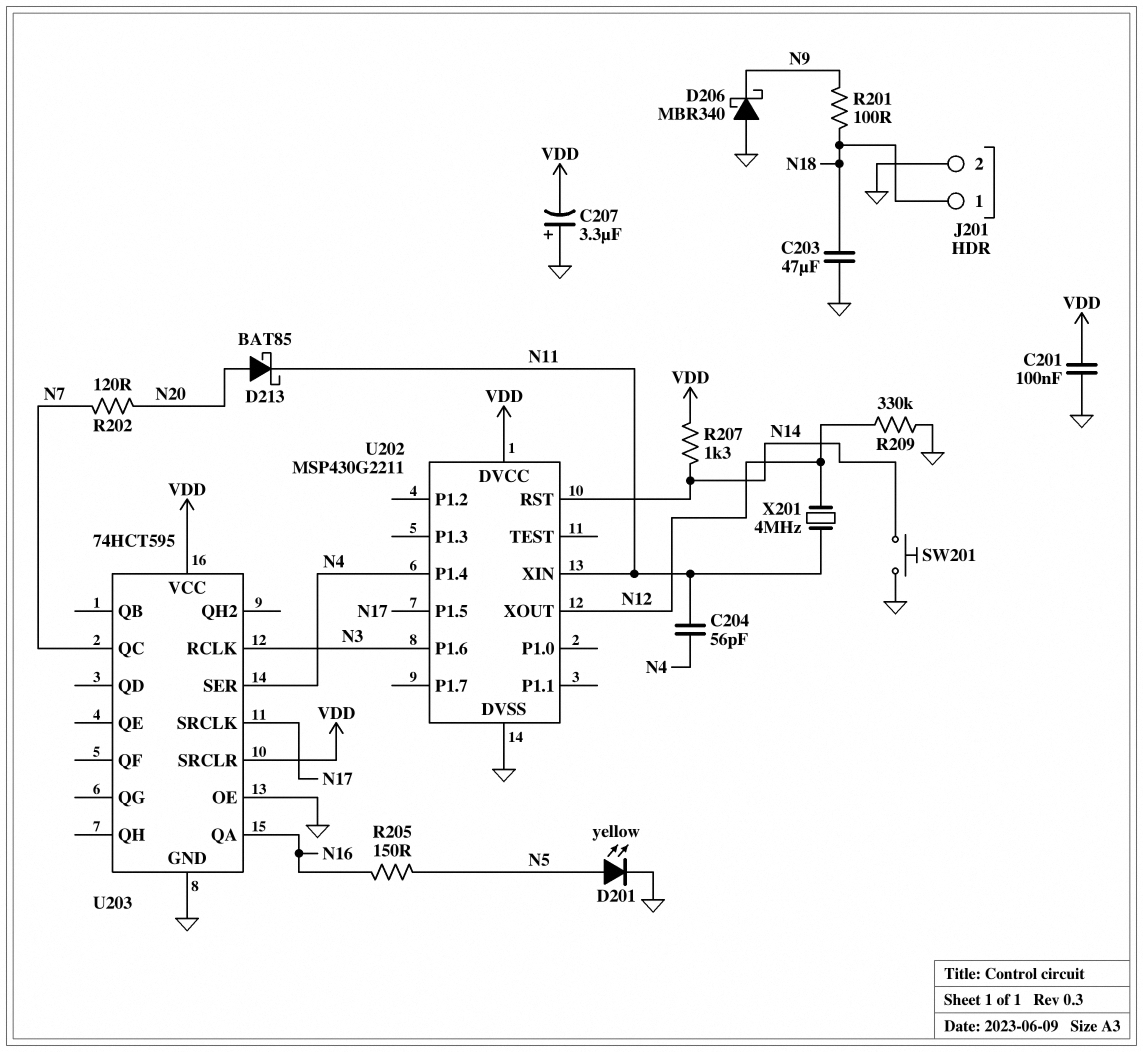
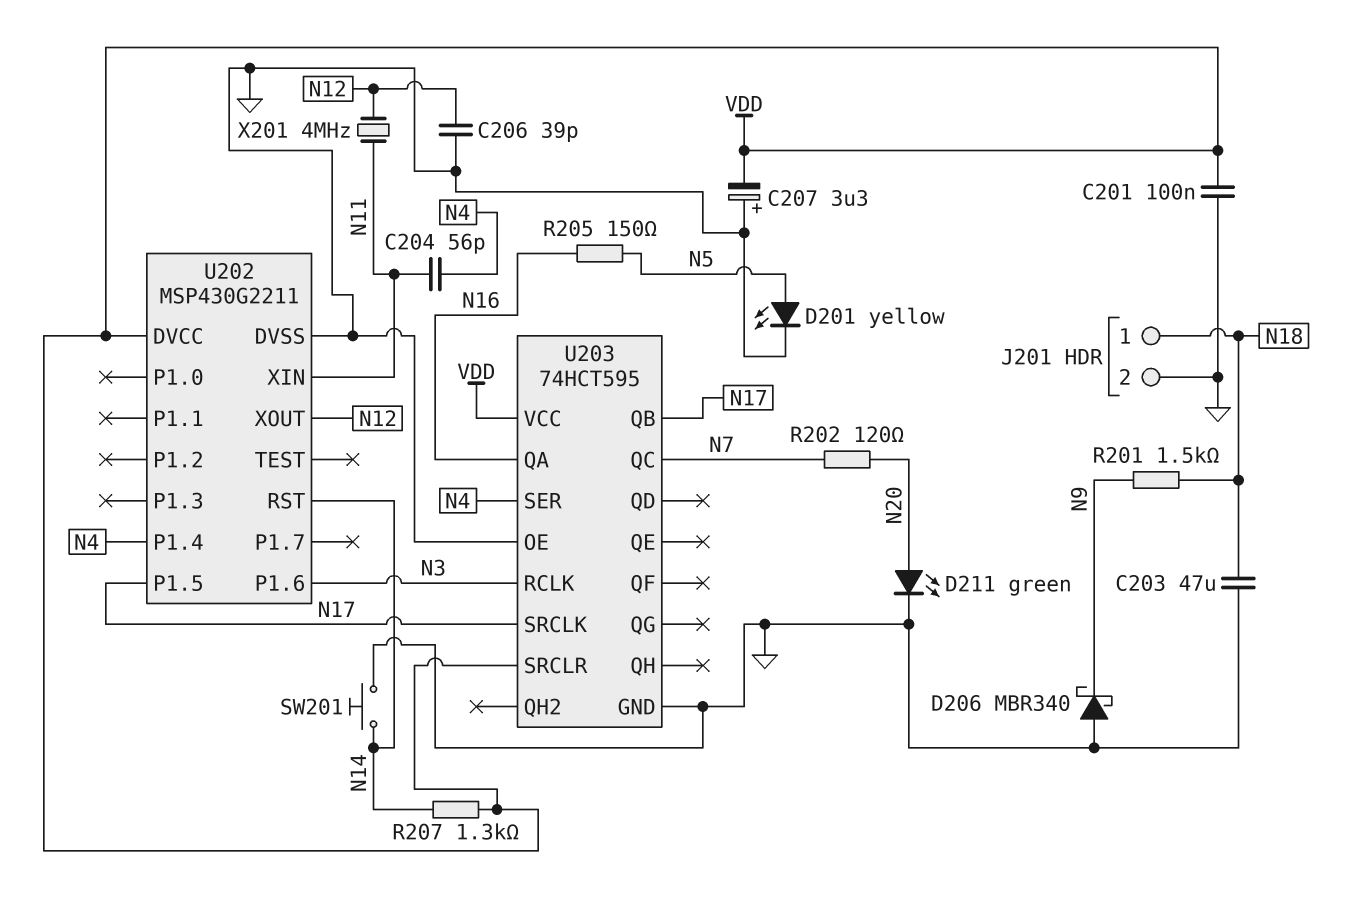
C206: none -> 39pF (GND, N12)
D211: none -> LED green (A N20, K GND)
D213: schottky BAT85 (A N20, K N11) -> none
R201: 100 (N9, N18) -> 1.5k (N9, N18)
R209: 330k (GND, N12) -> none
U203 pin QB: none -> N17

